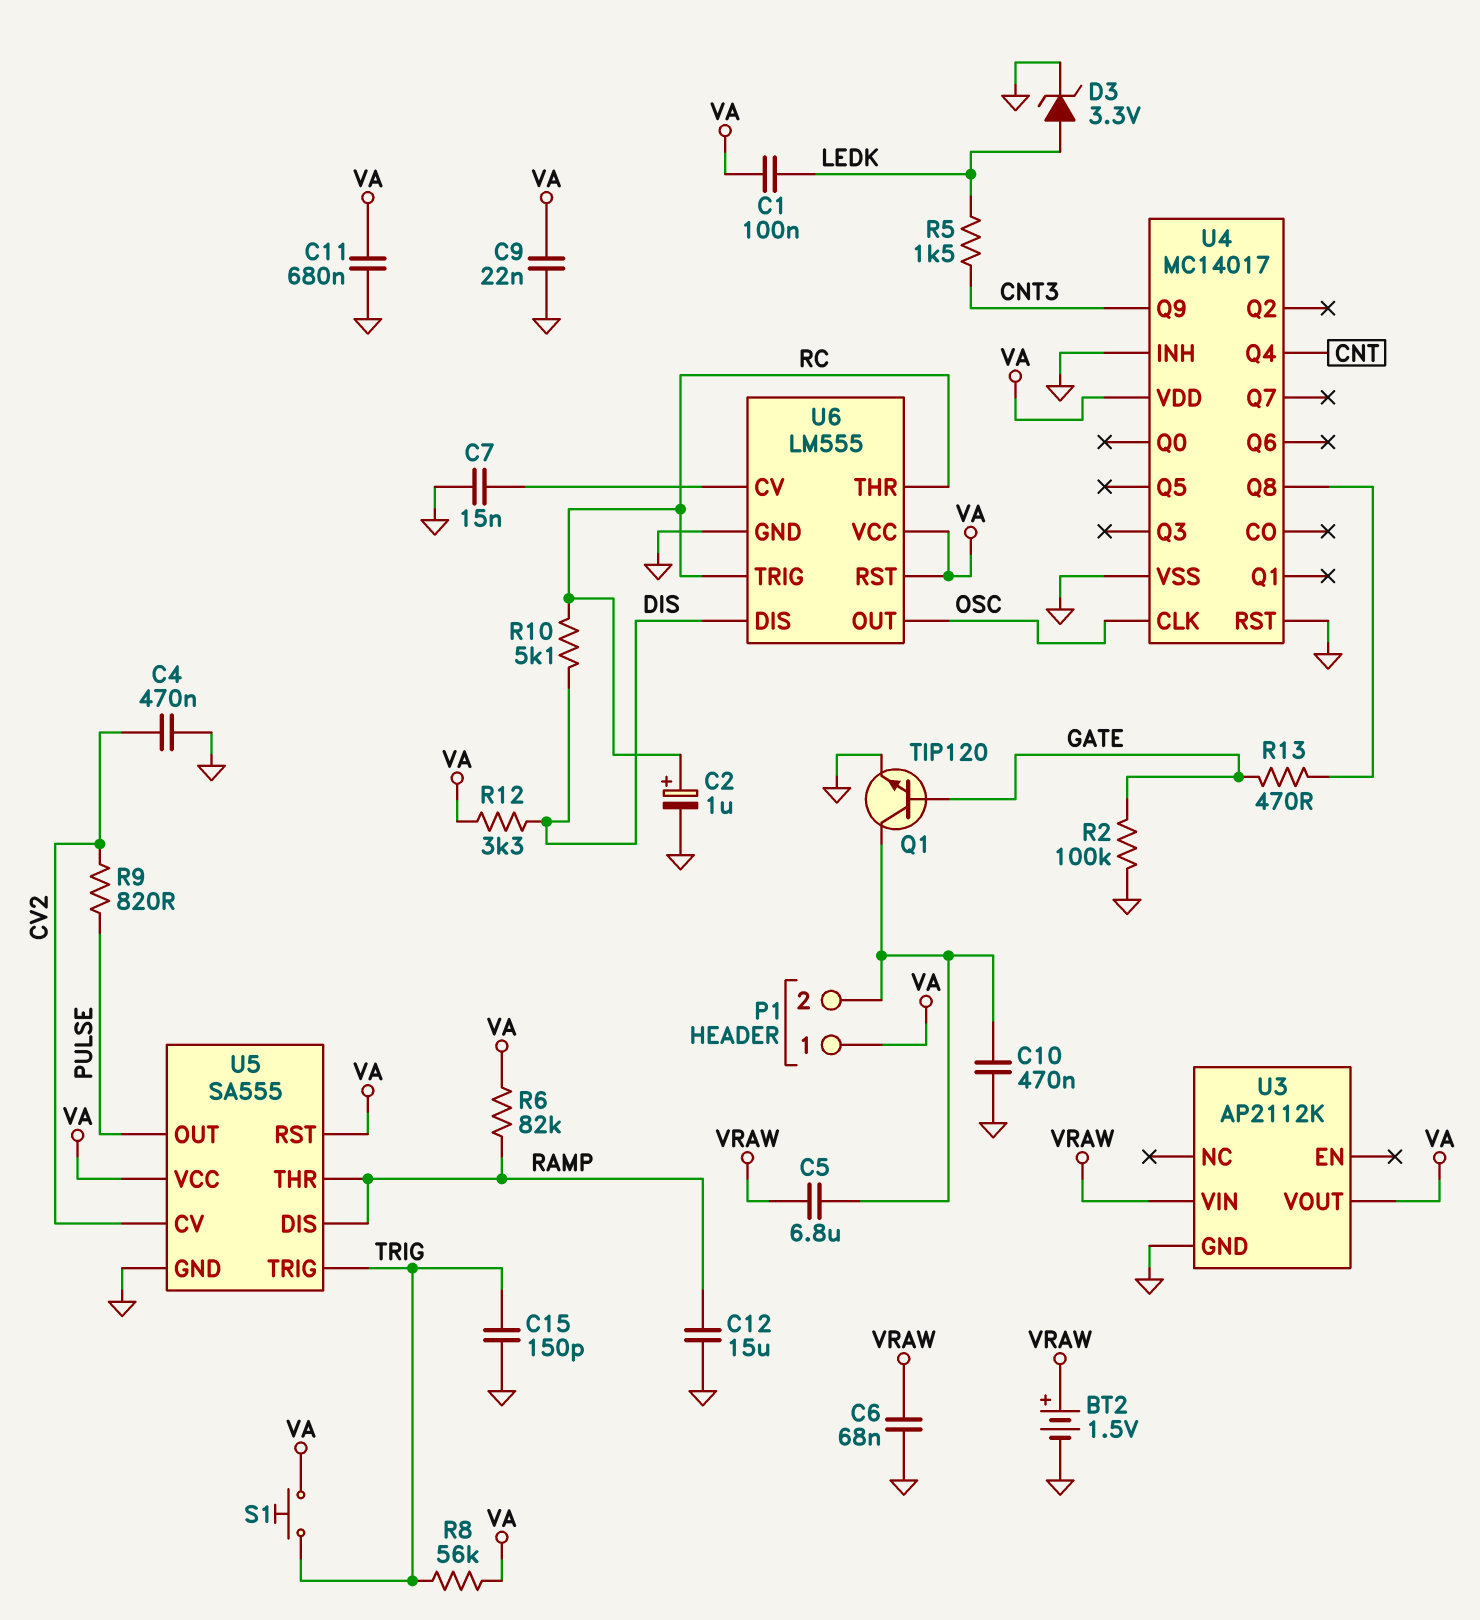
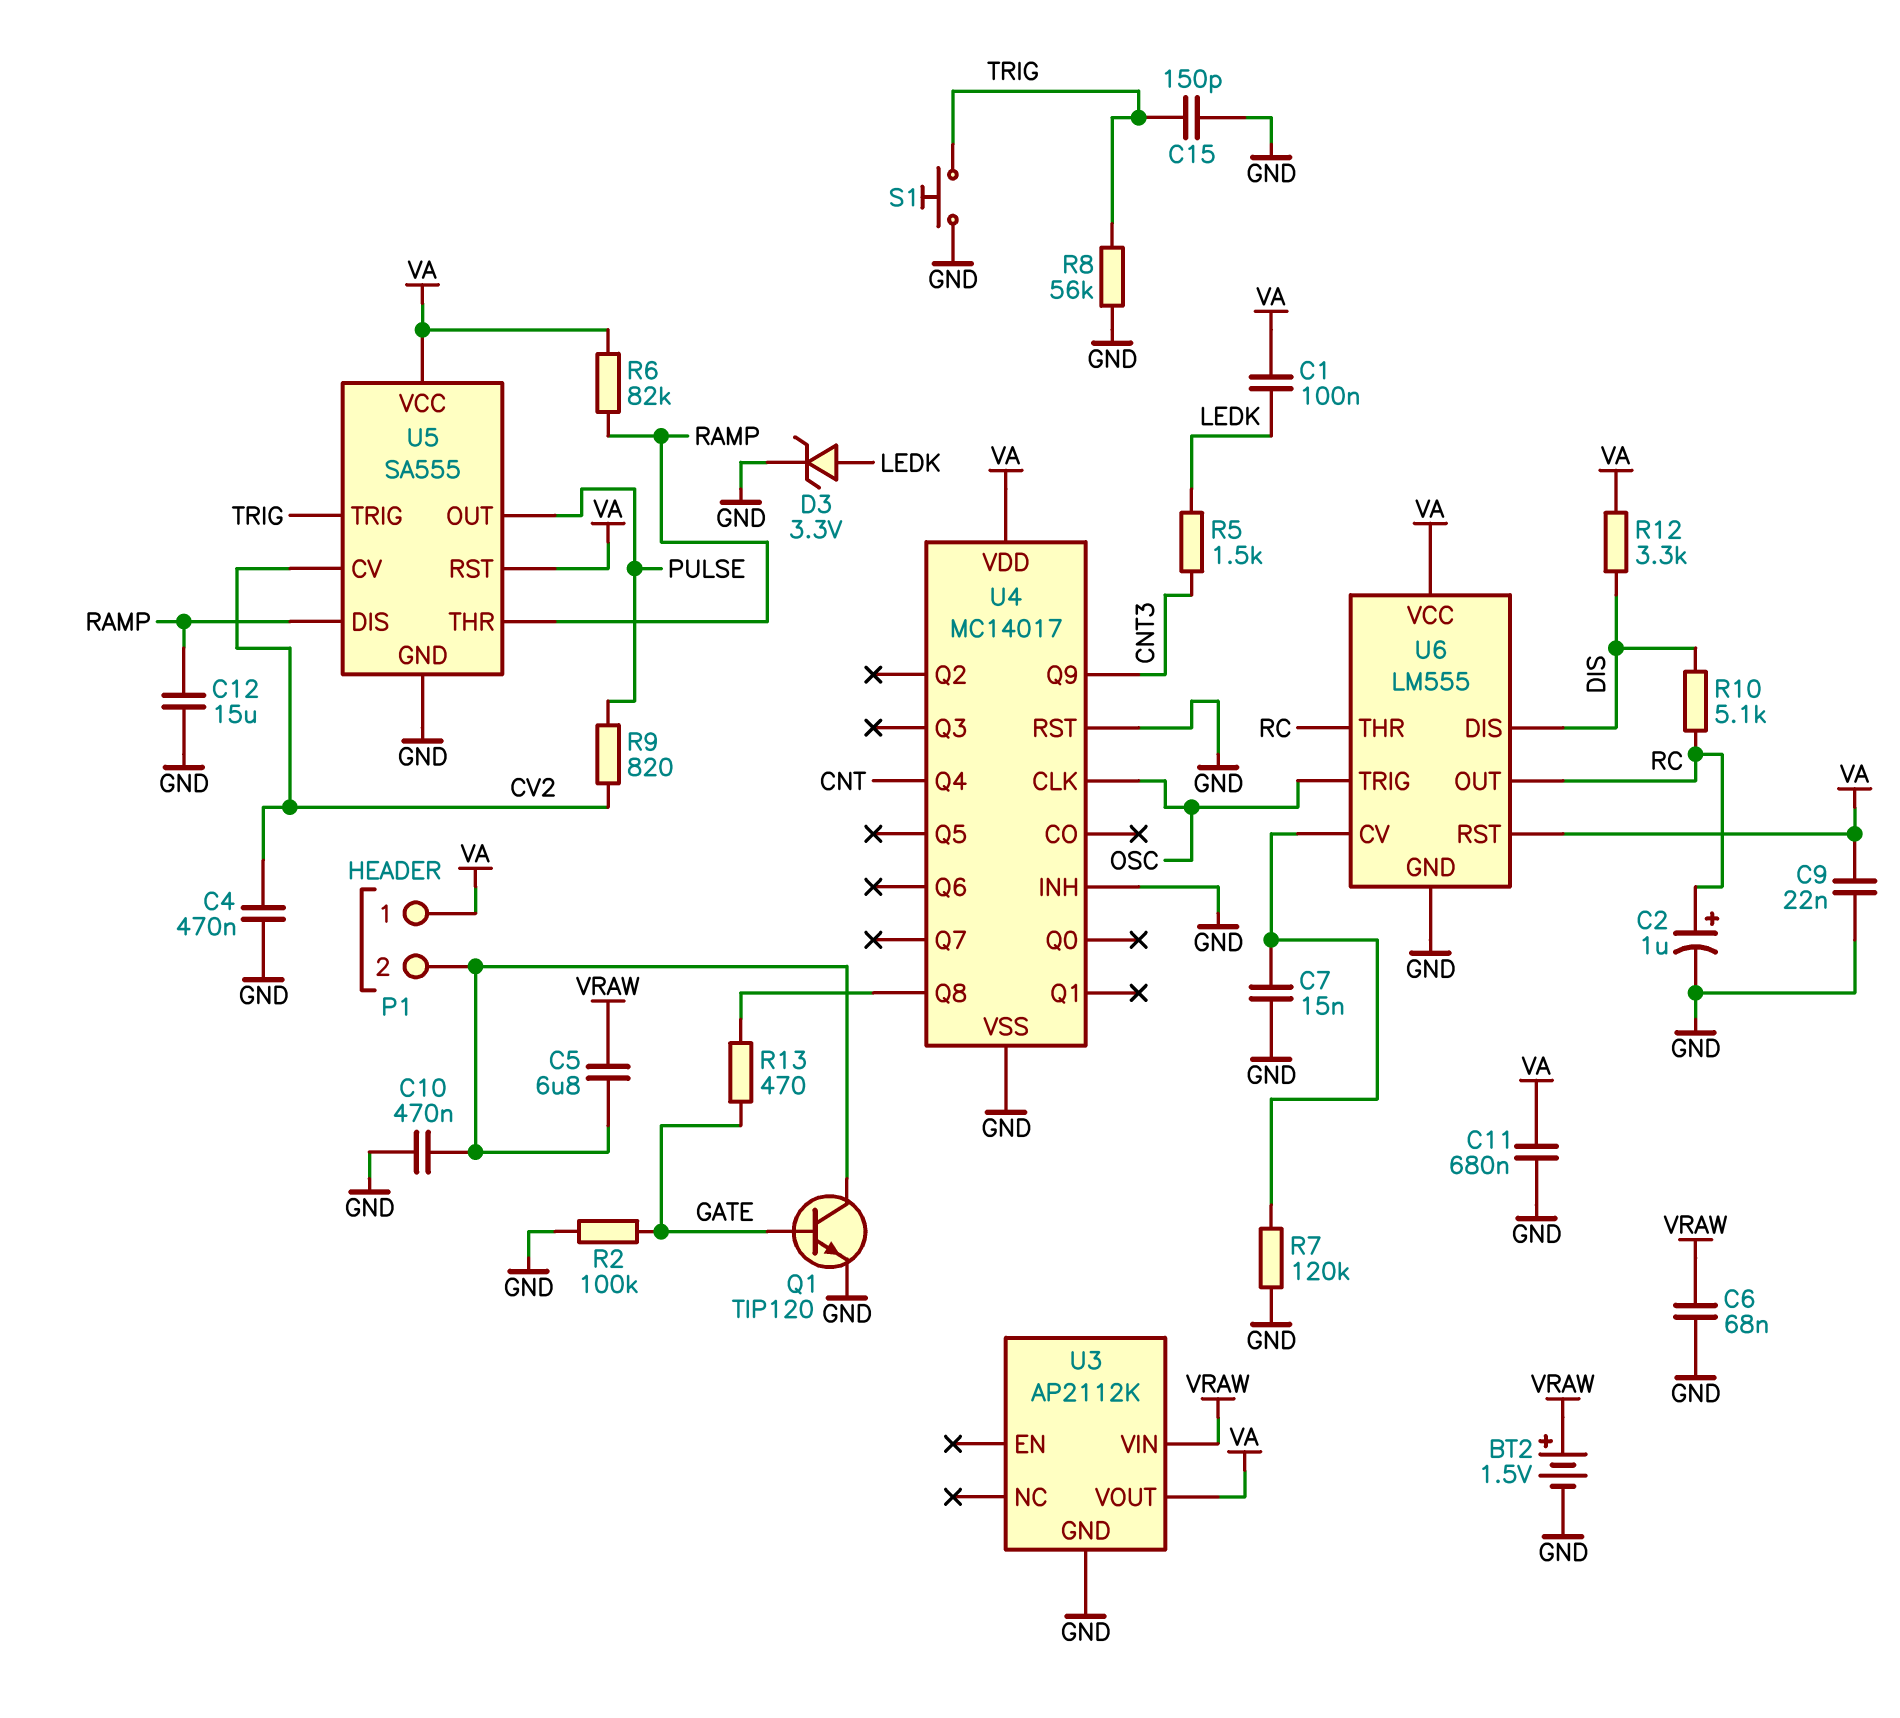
R7: none -> 120k (GND, U6/CV)
R8: 56k (TRIG, VA) -> 56k (GND, TRIG)
S1: button (TRIG, VA) -> button (GND, TRIG)
U6 pin OUT: OSC -> RC
U6 pin TRIG: RC -> OSC

